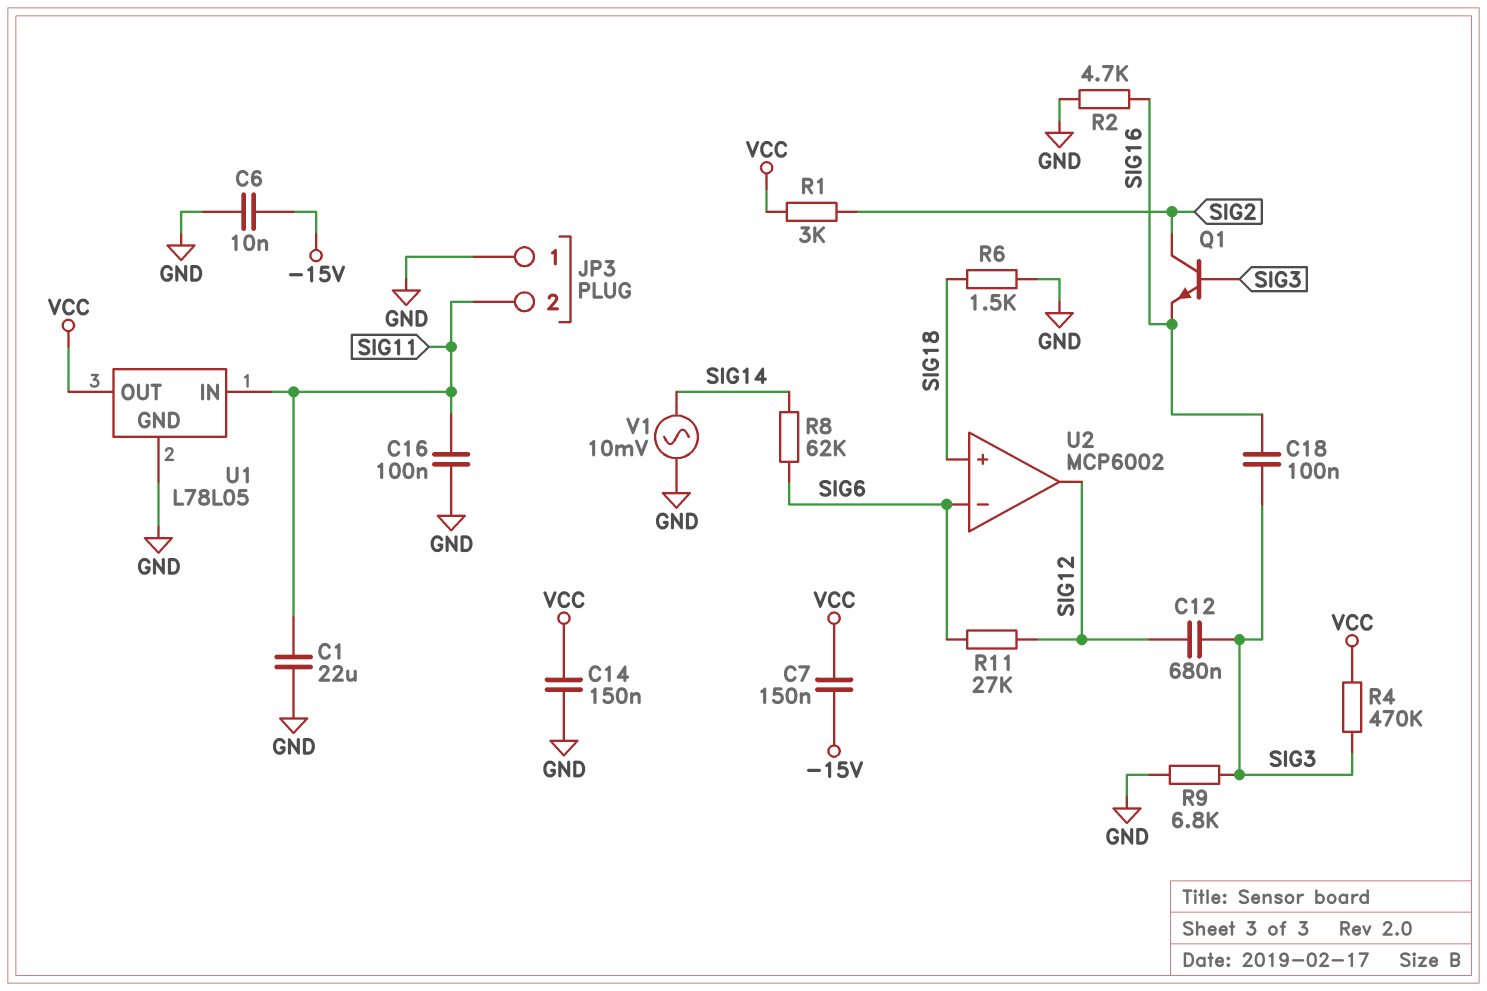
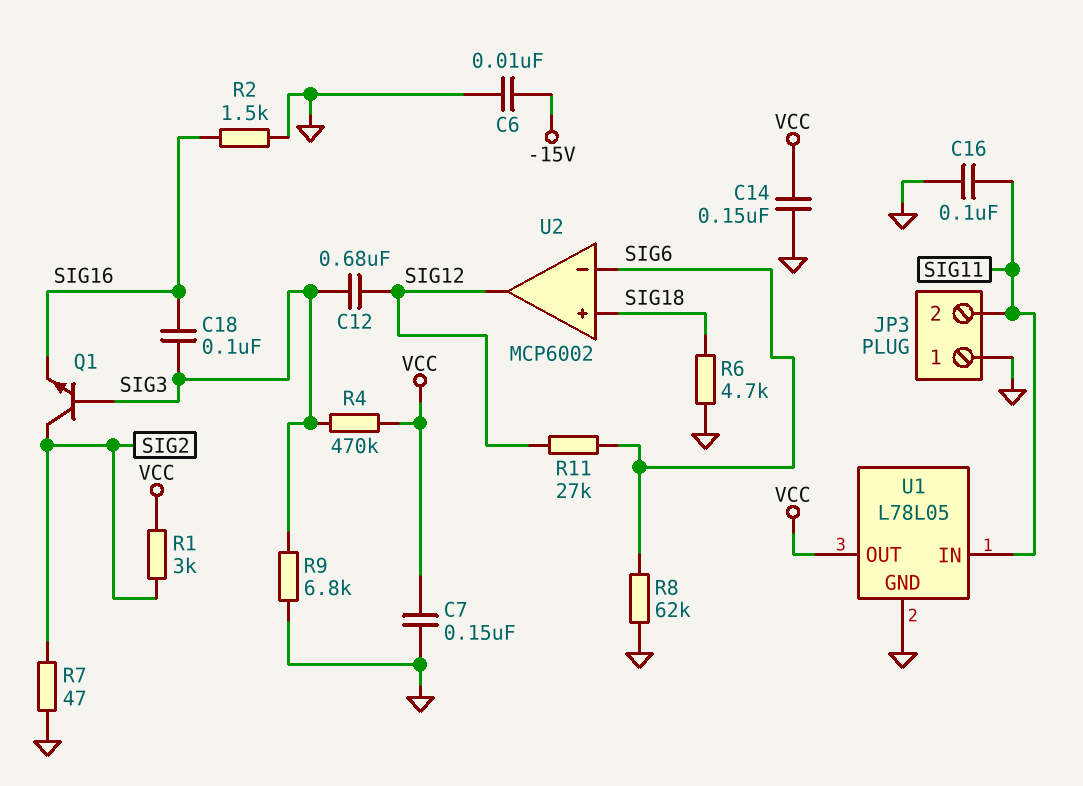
C1: 22uF (GND, SIG11) -> none
C7: 150nF (-15V, VCC) -> 150nF (GND, VCC)
R2: 4.7k (GND, SIG16) -> 1.5k (GND, SIG16)
R6: 1.5k (GND, SIG18) -> 4.7k (GND, SIG18)
R7: none -> 47 (GND, SIG2)
R8: 62k (SIG6, SIG14) -> 62k (GND, SIG6)
V1: AC 10mV (GND, SIG14) -> none

